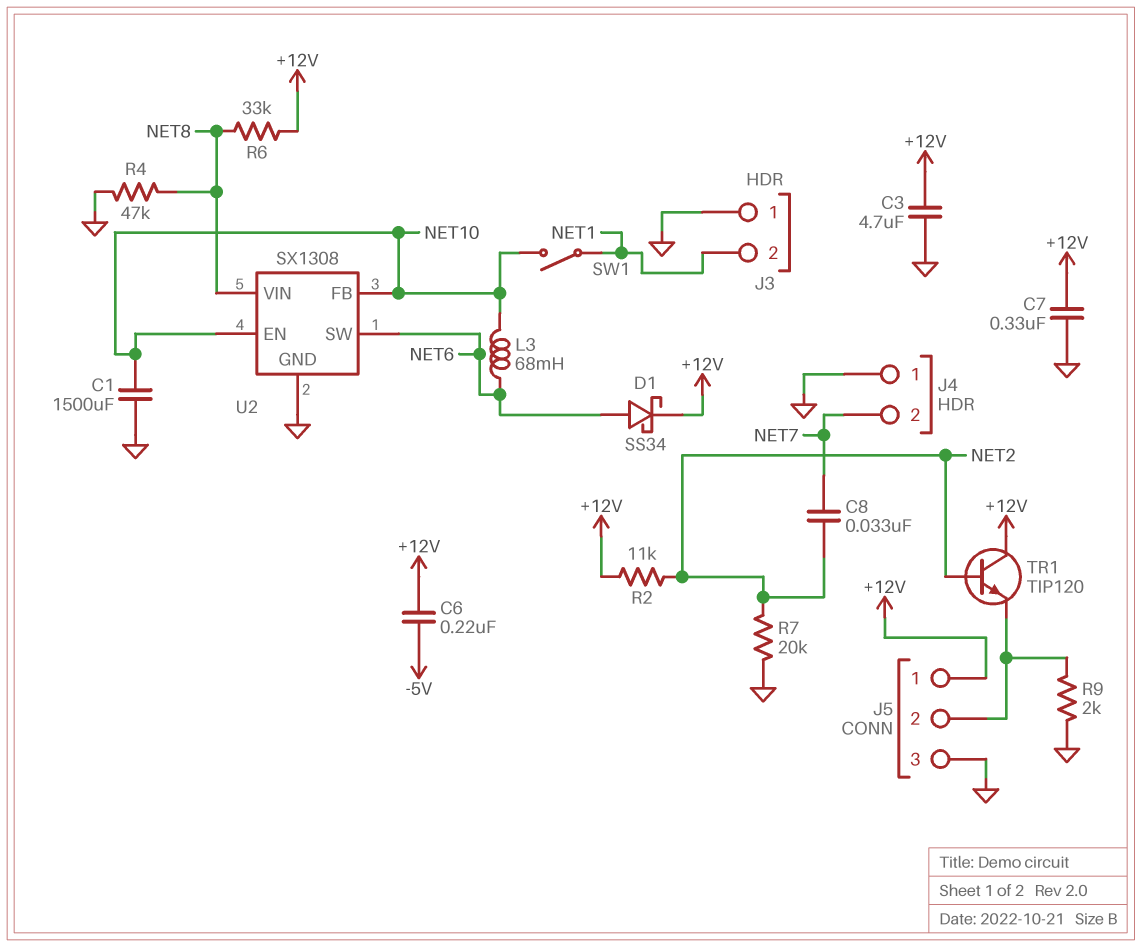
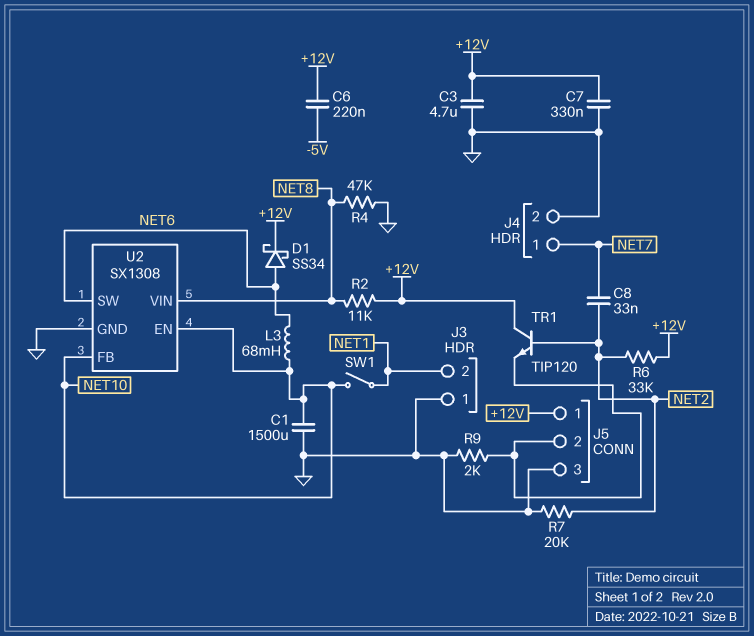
J4 pin 1: GND -> NET7
J4 pin 2: NET7 -> GND
R2: 11k (+12V, NET2) -> 11k (+12V, NET8)
R6: 33k (+12V, NET8) -> 33k (+12V, NET2)

